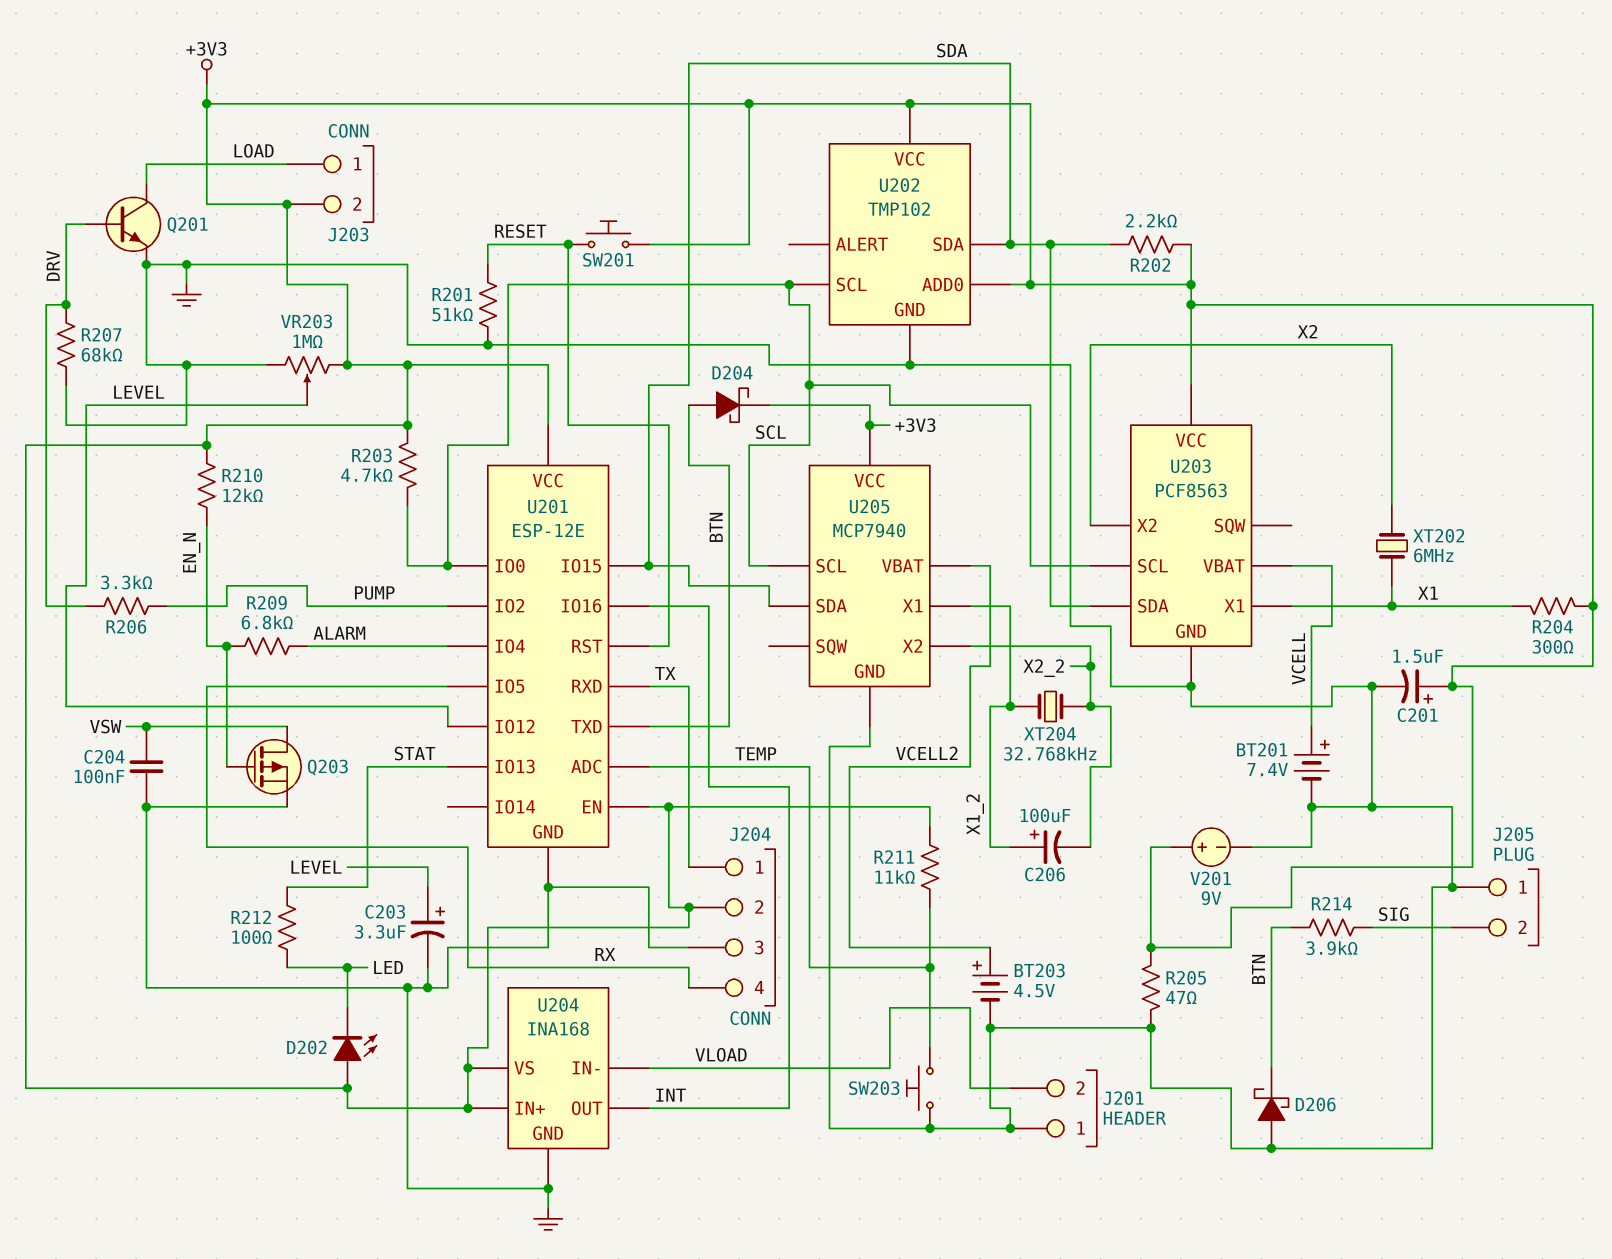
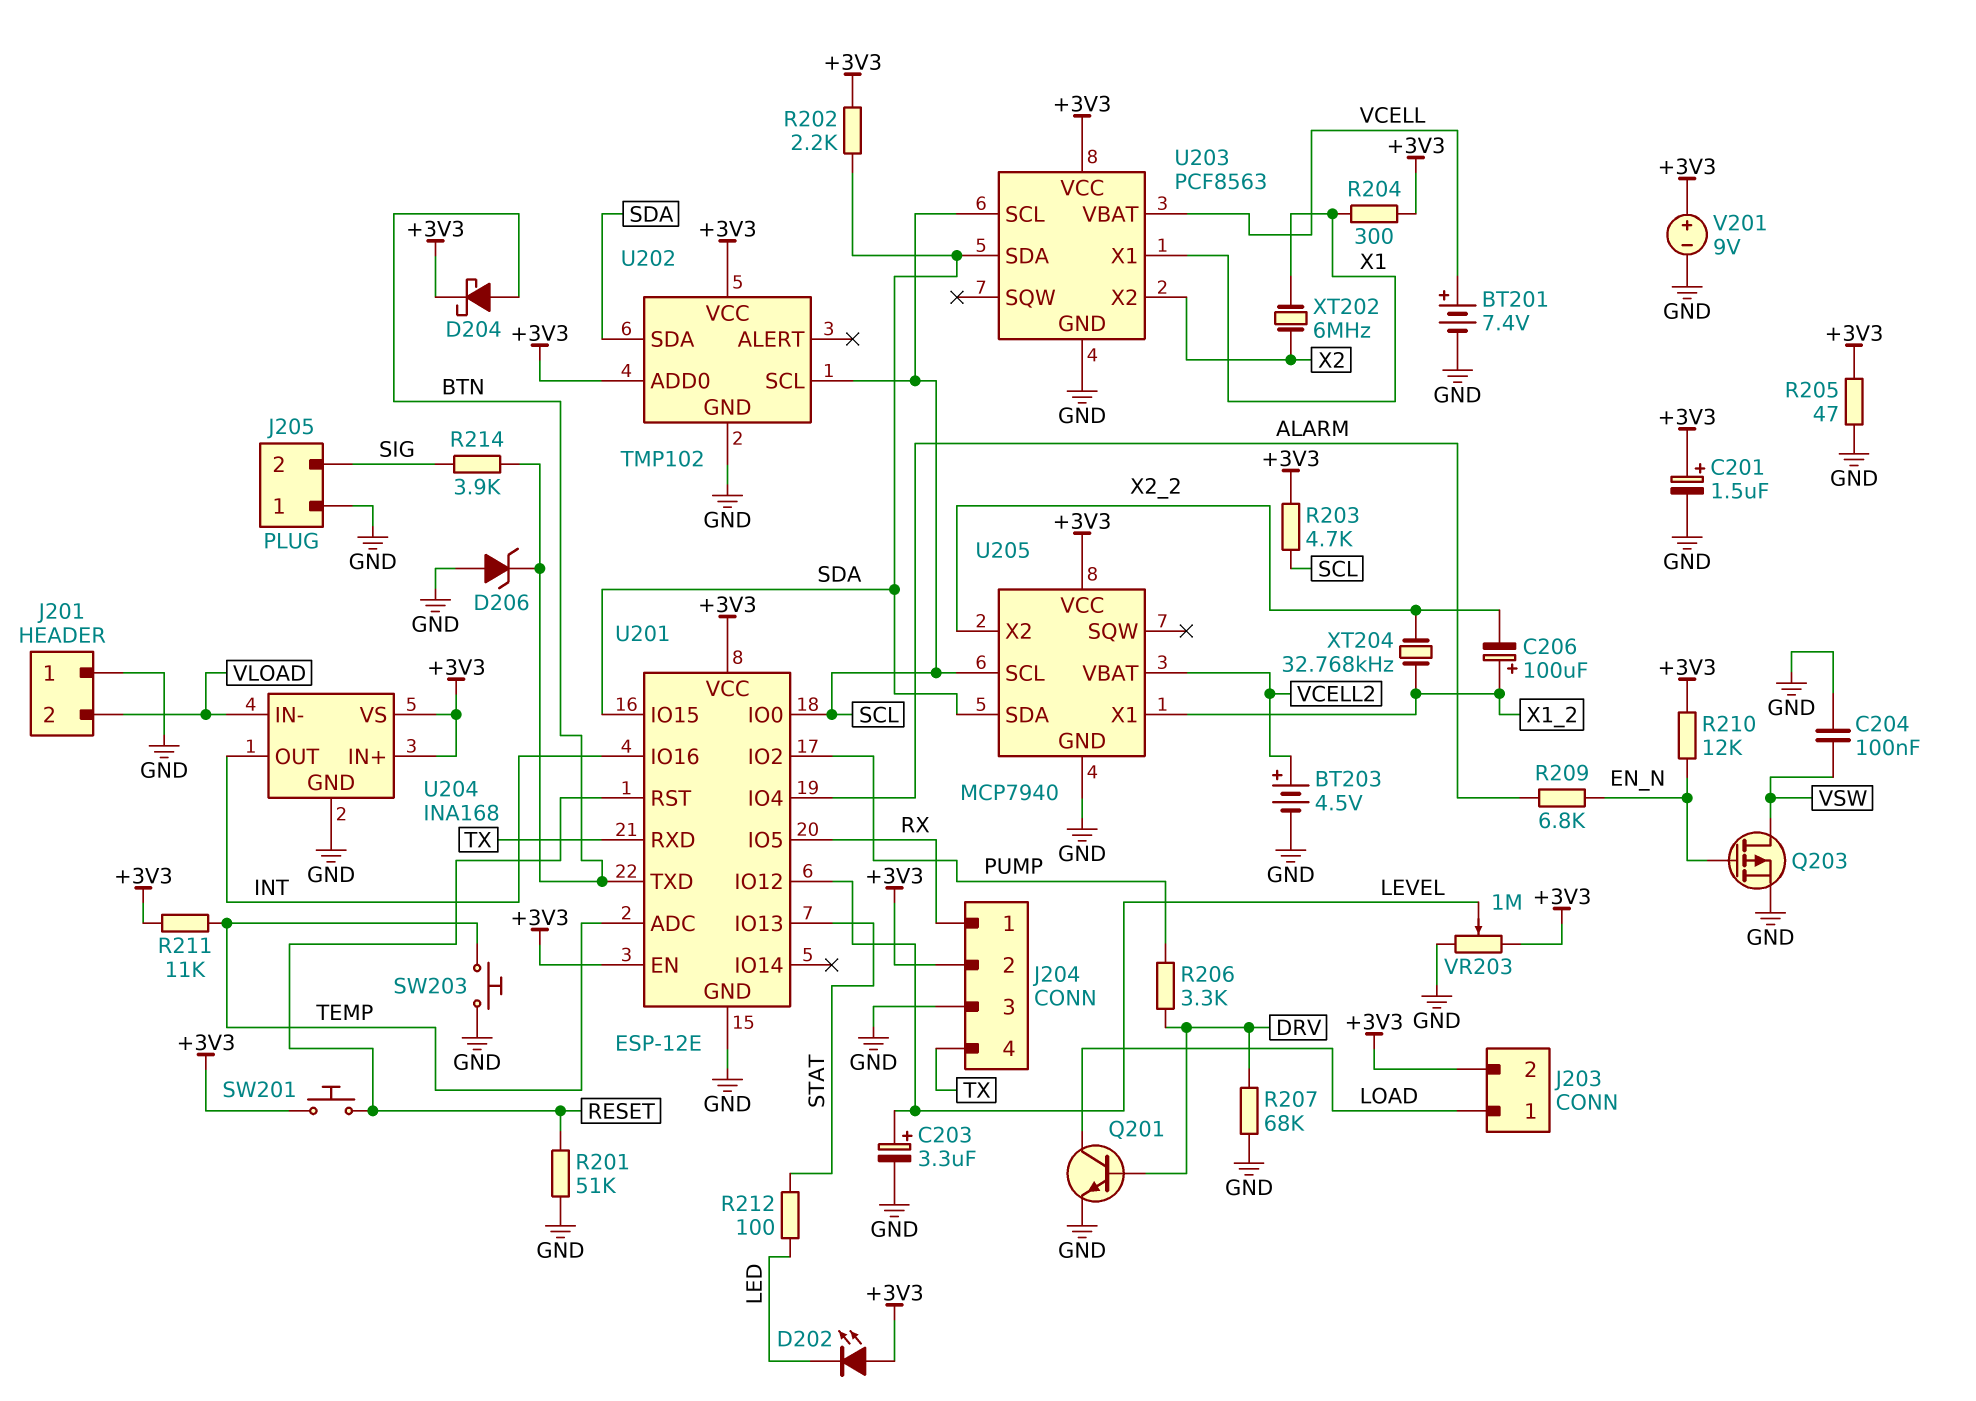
D206: schottky (A GND, K BTN) -> zener (A GND, K BTN)
J204 pin 1: TX -> RX
J204 pin 4: RX -> TX

